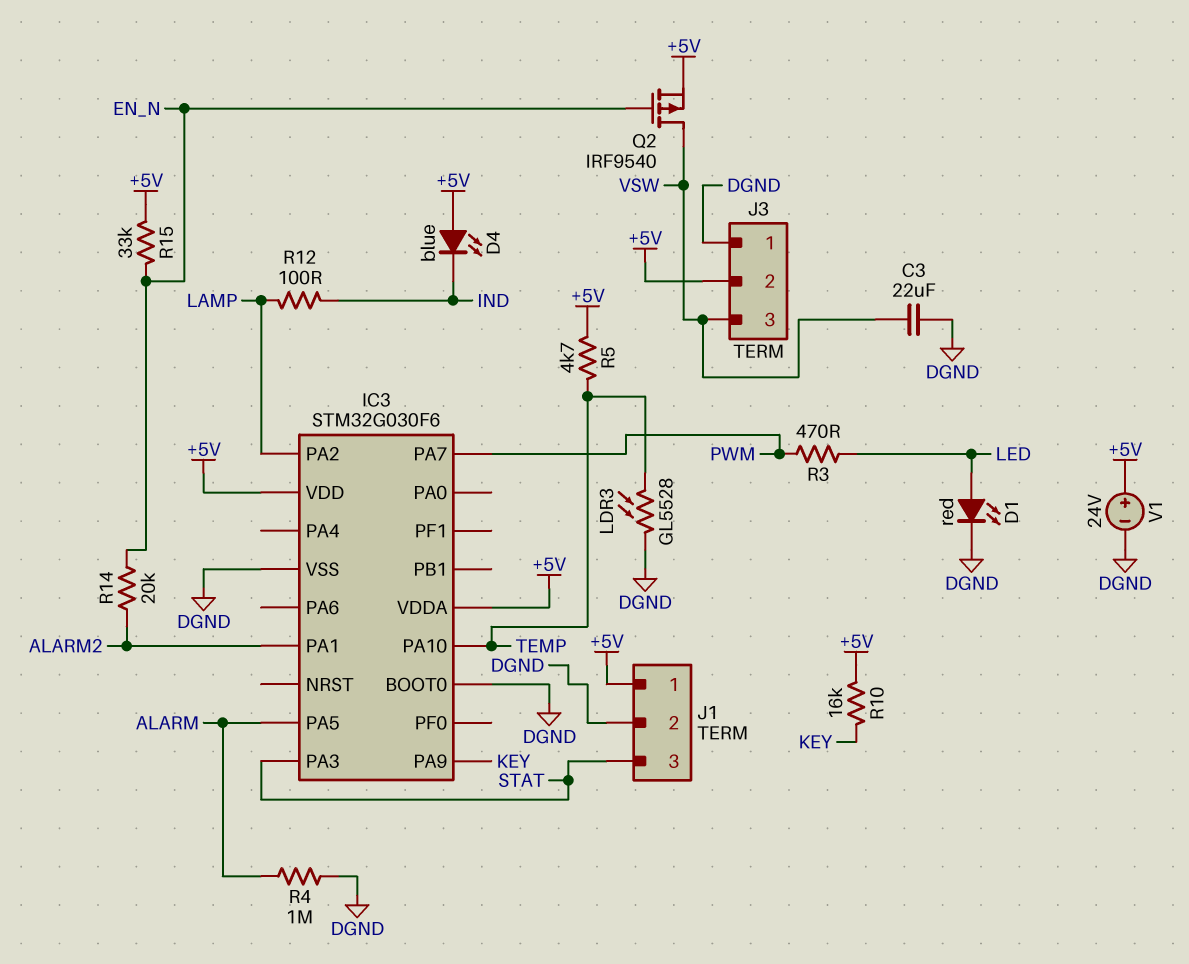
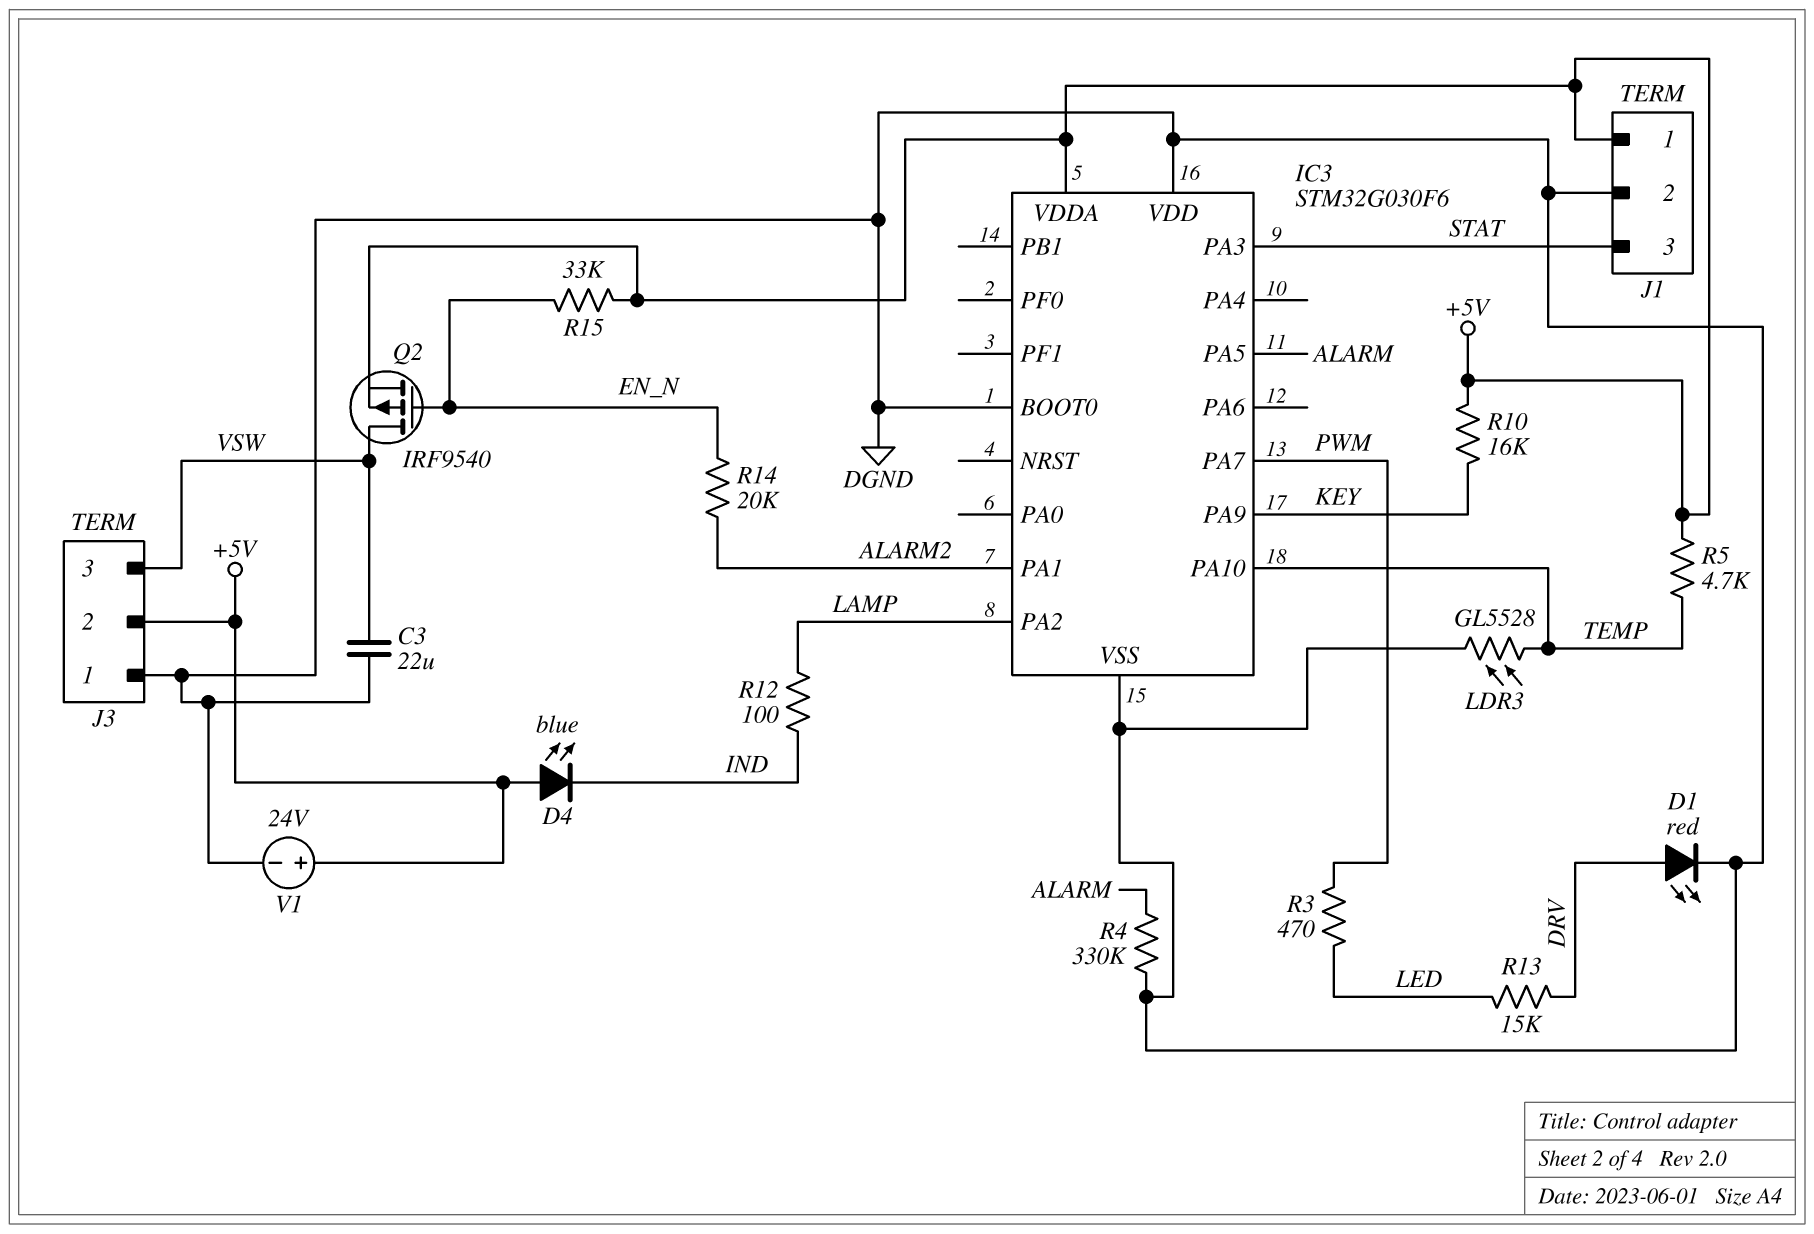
D1: LED red (A LED, K DGND) -> LED red (A DRV, K DGND)
IC3 pin VDD: +5V -> DGND
R4: 1M (ALARM, DGND) -> 330k (ALARM, DGND)
R13: none -> 15k (DRV, LED)

